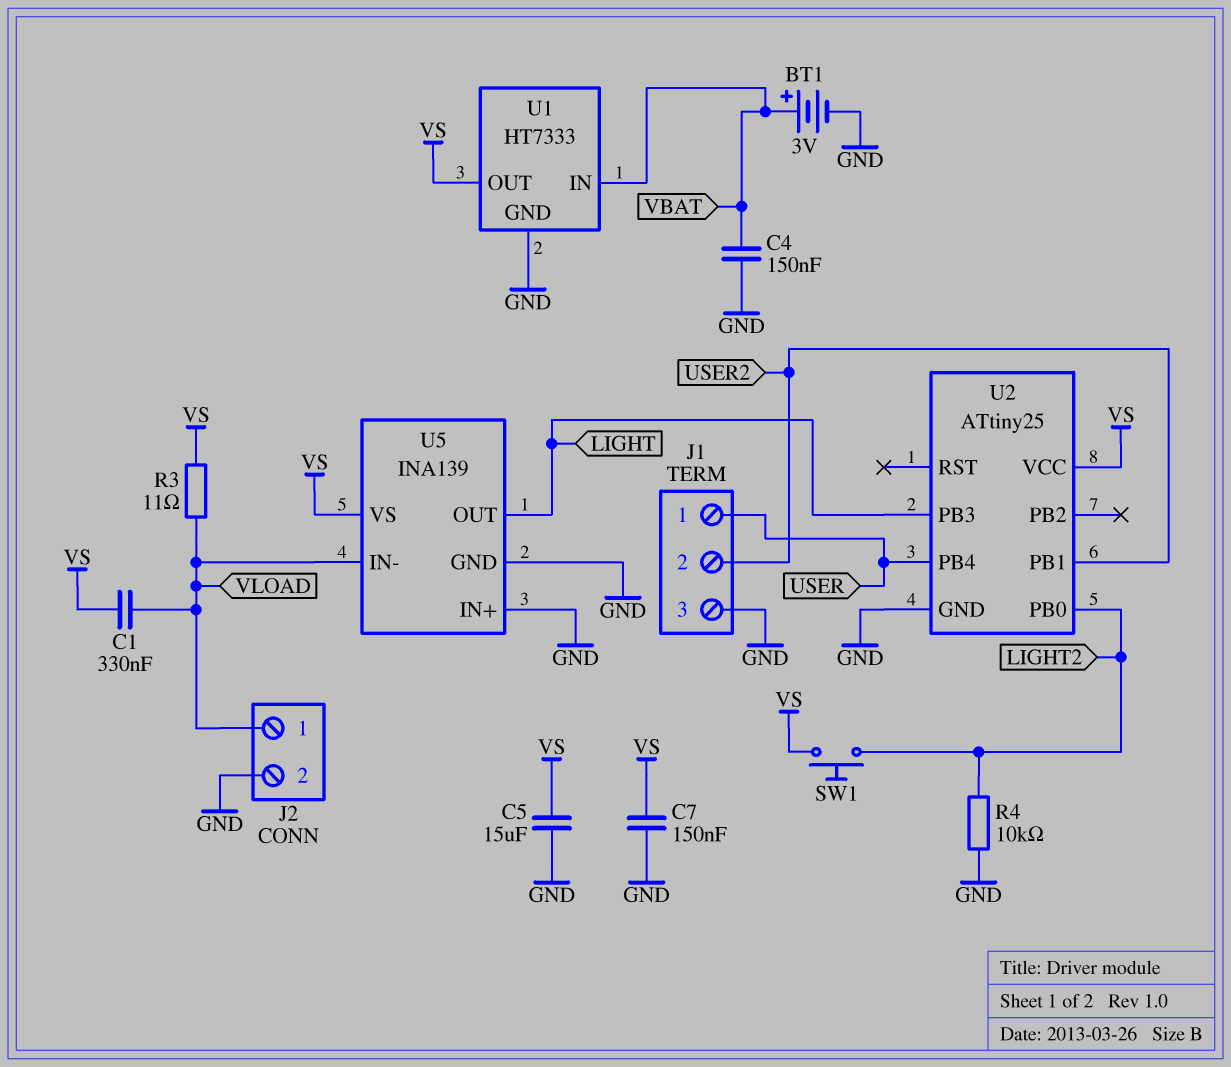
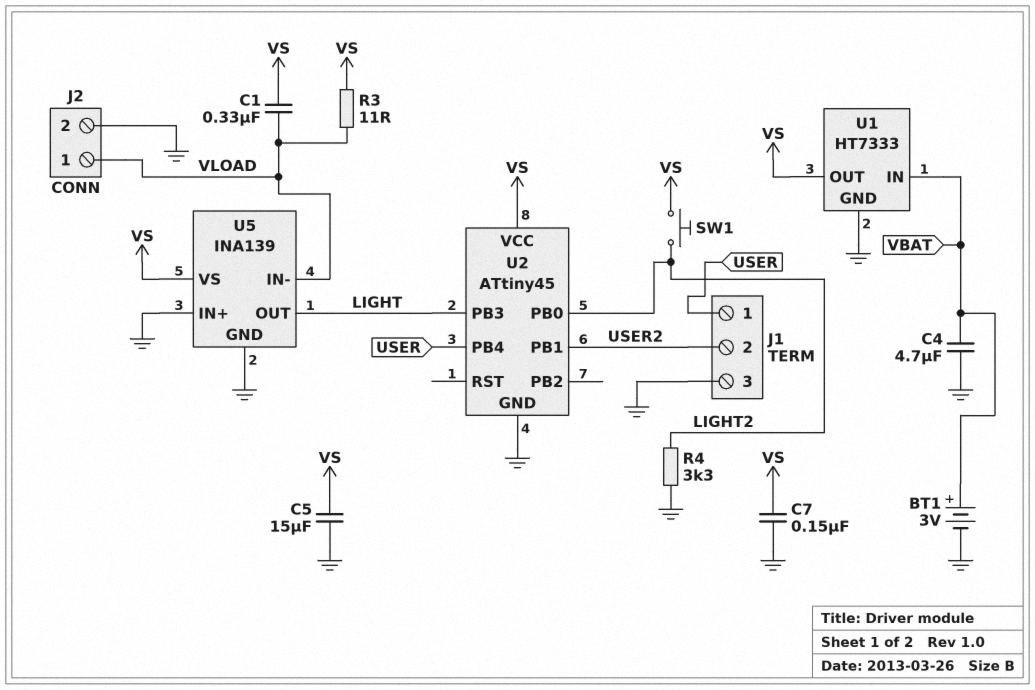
C4: 150nF (GND, VBAT) -> 4.7uF (GND, VBAT)
R4: 10k (GND, LIGHT2) -> 3.3k (GND, LIGHT2)
U2: ATtiny25 -> ATtiny45

